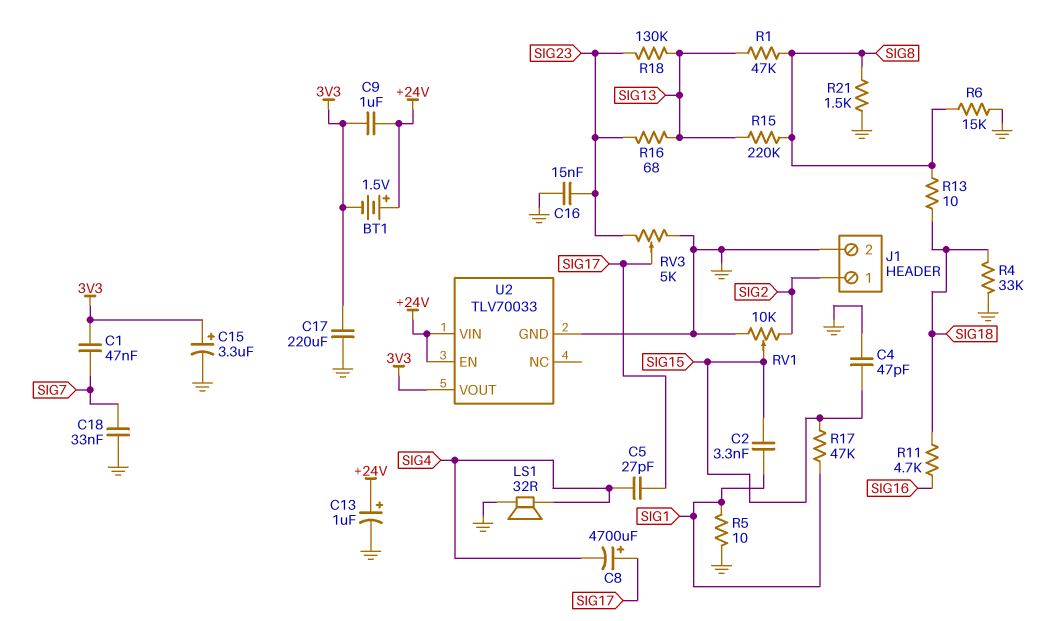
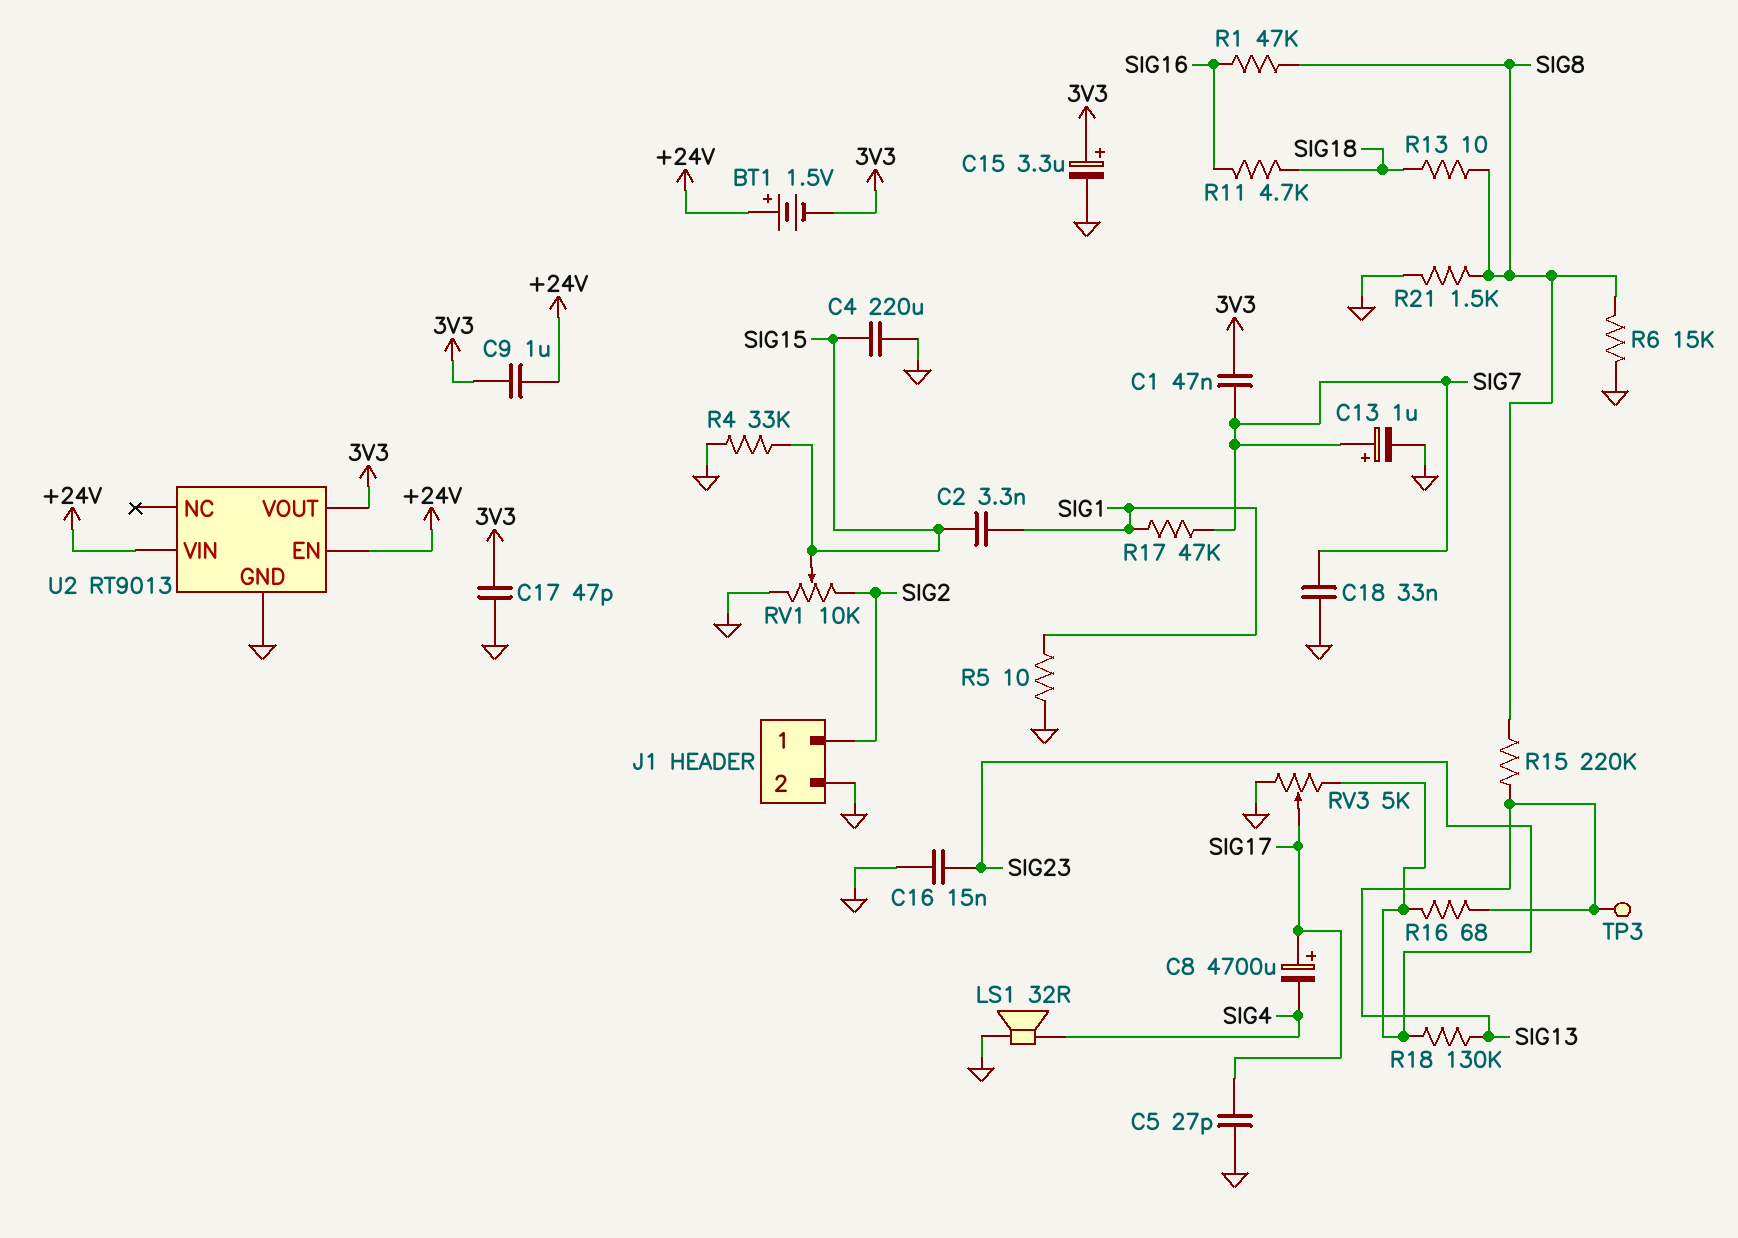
C4: 47pF (GND, SIG15) -> 220uF (GND, SIG15)
C5: 27pF (SIG4, SIG17) -> 27pF (GND, SIG17)
C13: 1uF (plus +24V, minus GND) -> 1uF (plus SIG7, minus GND)
C17: 220uF (3V3, GND) -> 47pF (3V3, GND)
R1: 47k (SIG8, SIG13) -> 47k (SIG8, SIG16)
R4: 33k (GND, SIG18) -> 33k (GND, SIG15)
R17: 47k (SIG1, SIG15) -> 47k (SIG1, SIG7)
TP3: none -> test point (SIG13)
U2: TLV70033 -> RT9013

